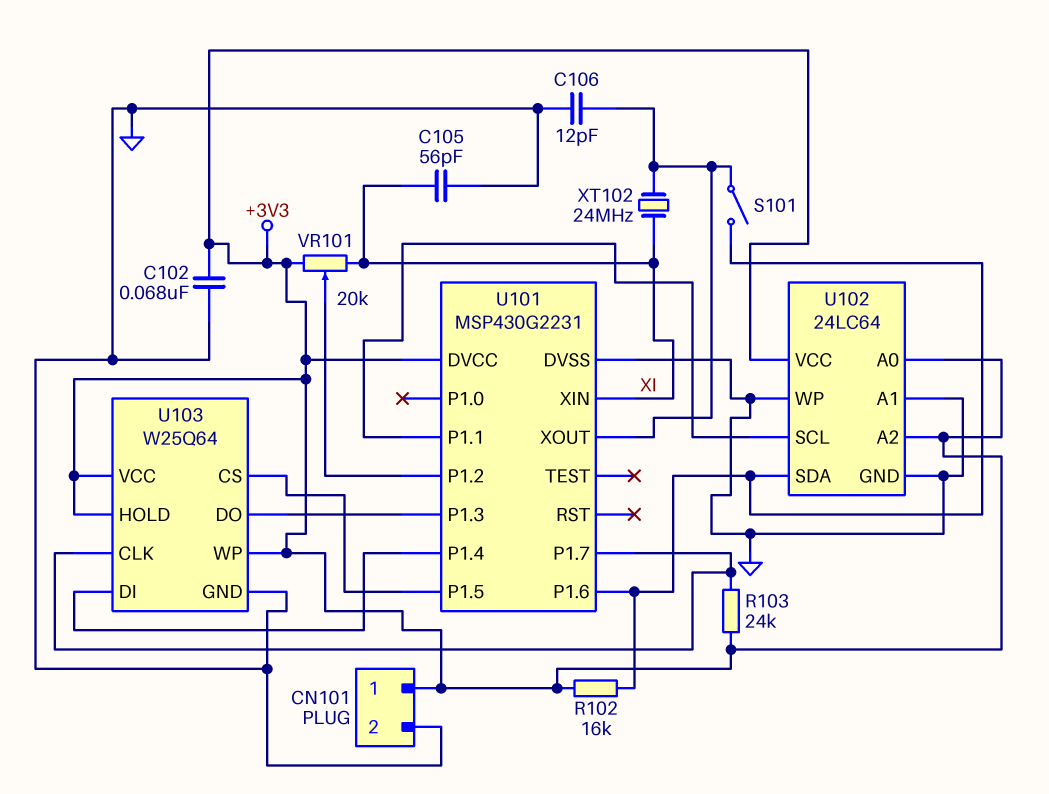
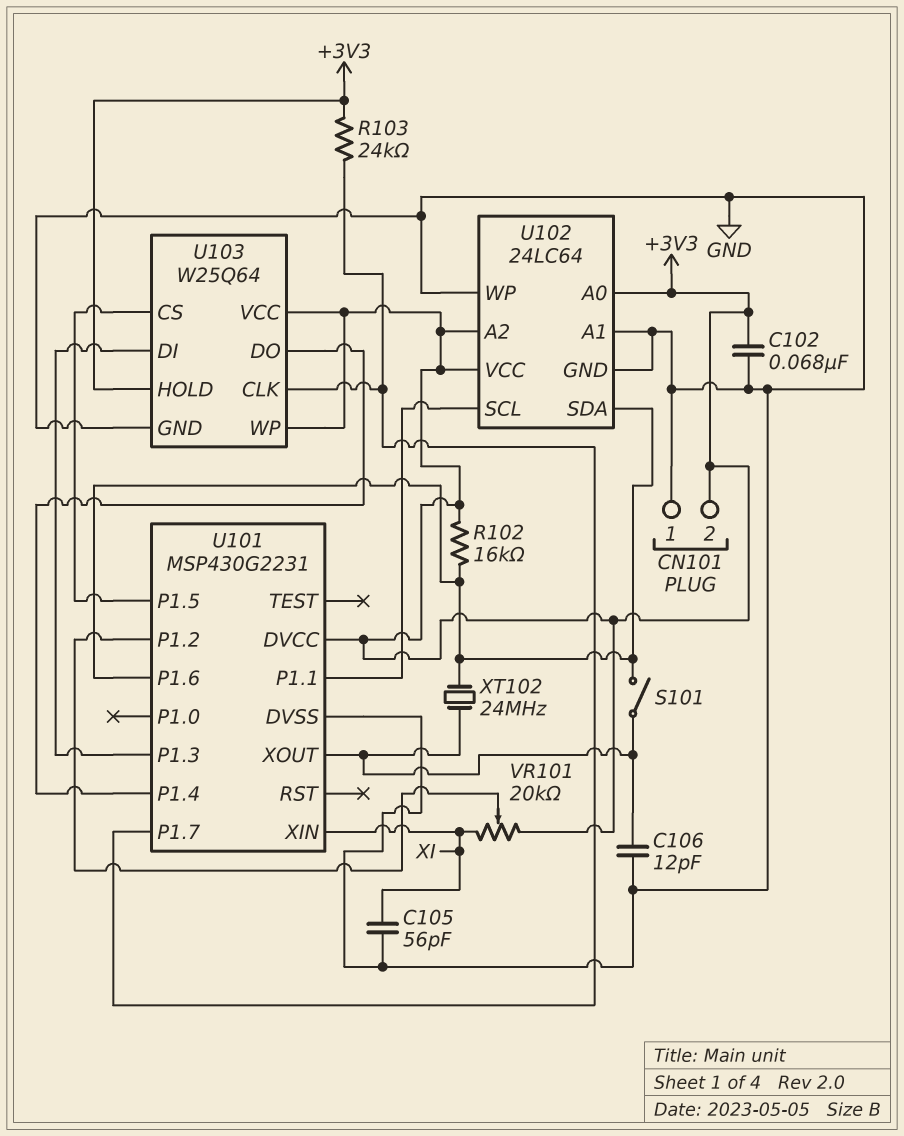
CN101 pin 1: +3V3 -> GND
CN101 pin 2: GND -> +3V3
U103 pin DI: U101/P1.4 -> U101/P1.3
U103 pin DO: U101/P1.3 -> U101/P1.4
XT102: 24MHz (U101/XOUT, XI) -> 24MHz (U101/P1.6, U101/XOUT)

